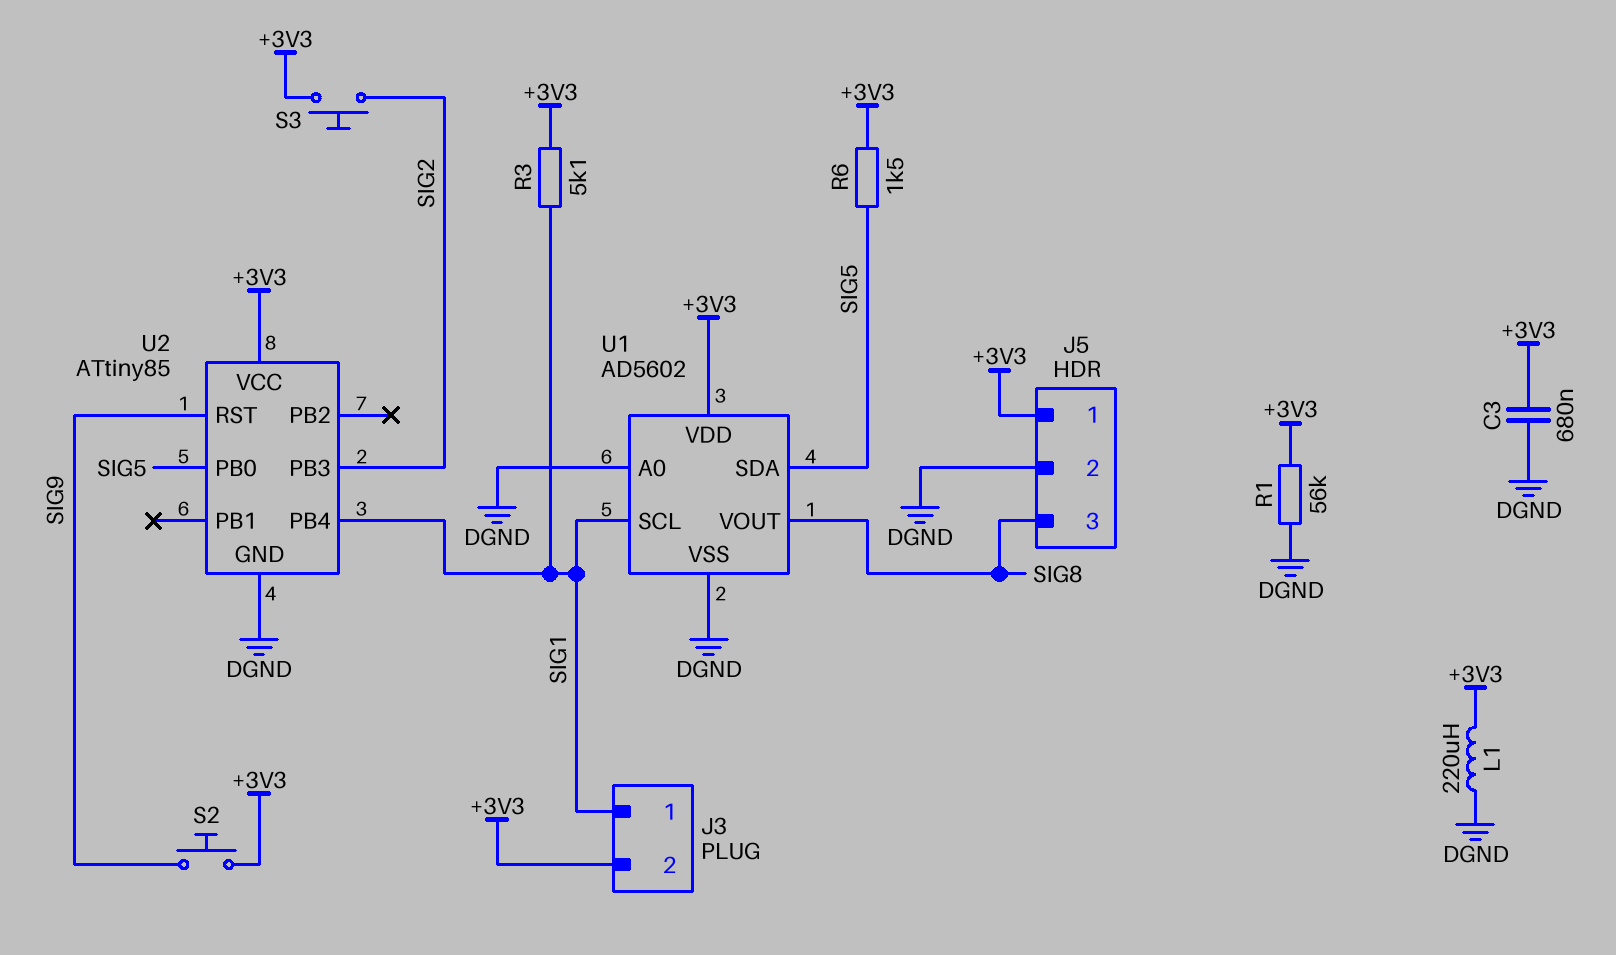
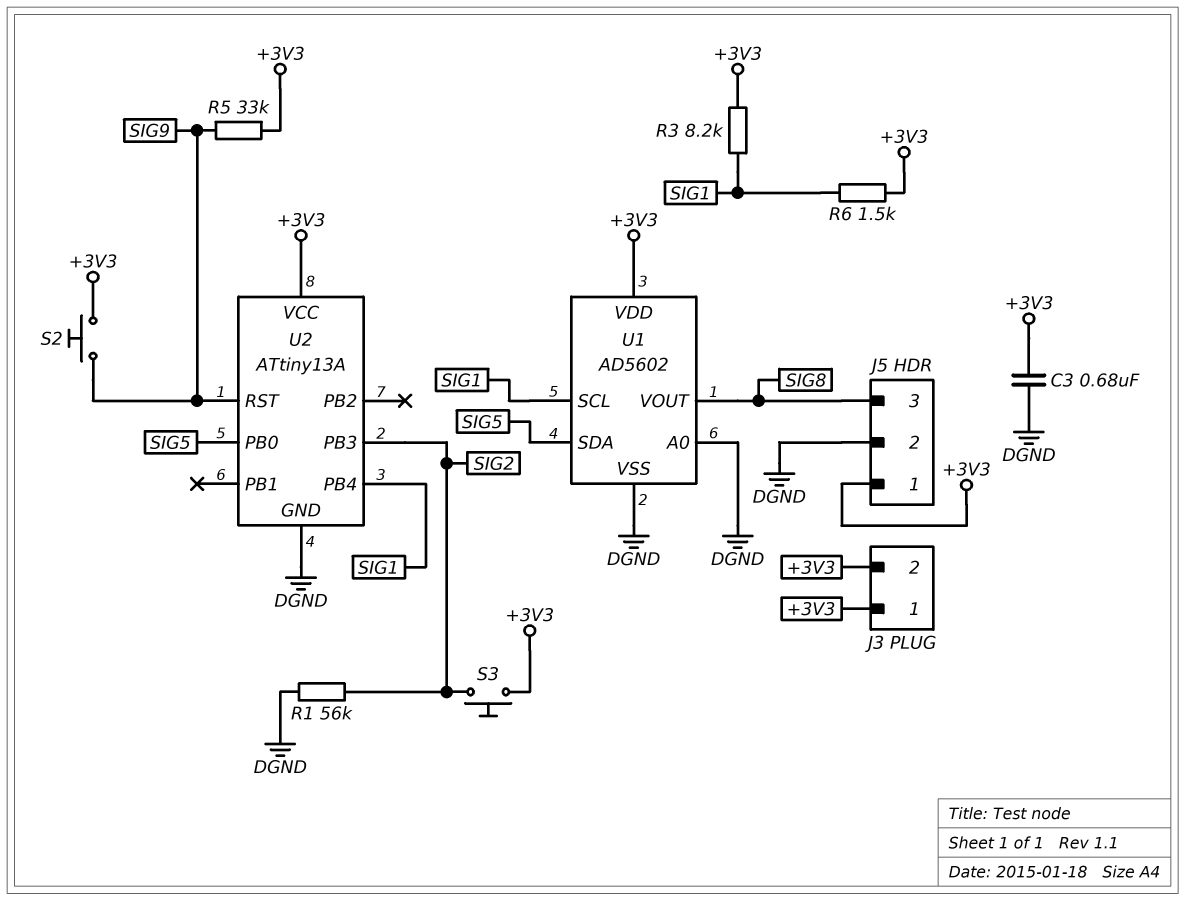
J3 pin 1: SIG1 -> +3V3
L1: 220uH (+3V3, DGND) -> none
R1: 56k (+3V3, DGND) -> 56k (DGND, SIG2)
R3: 5.1k (+3V3, SIG1) -> 8.2k (+3V3, SIG1)
R5: none -> 33k (+3V3, SIG9)
R6: 1.5k (+3V3, SIG5) -> 1.5k (+3V3, SIG1)
U2: ATtiny85 -> ATtiny13A

